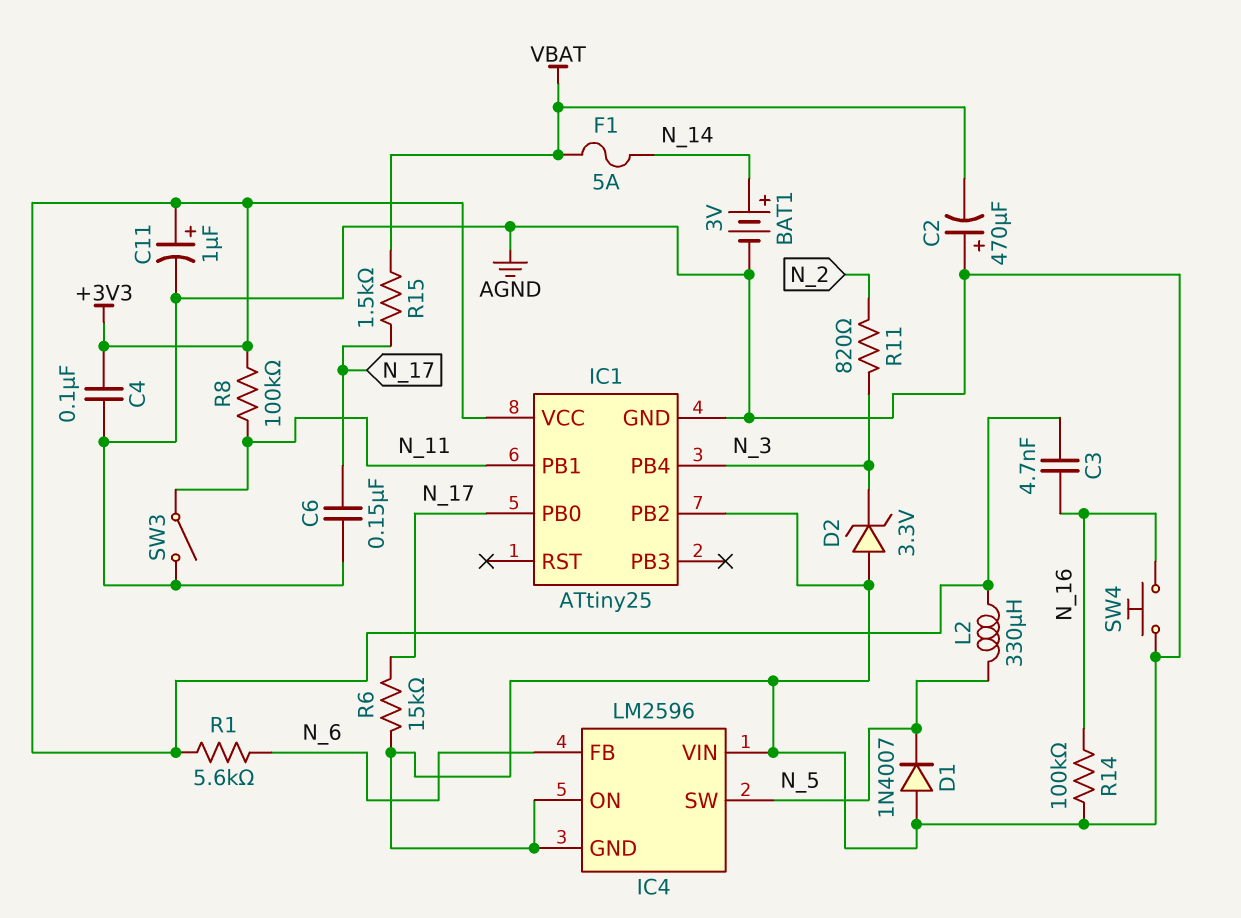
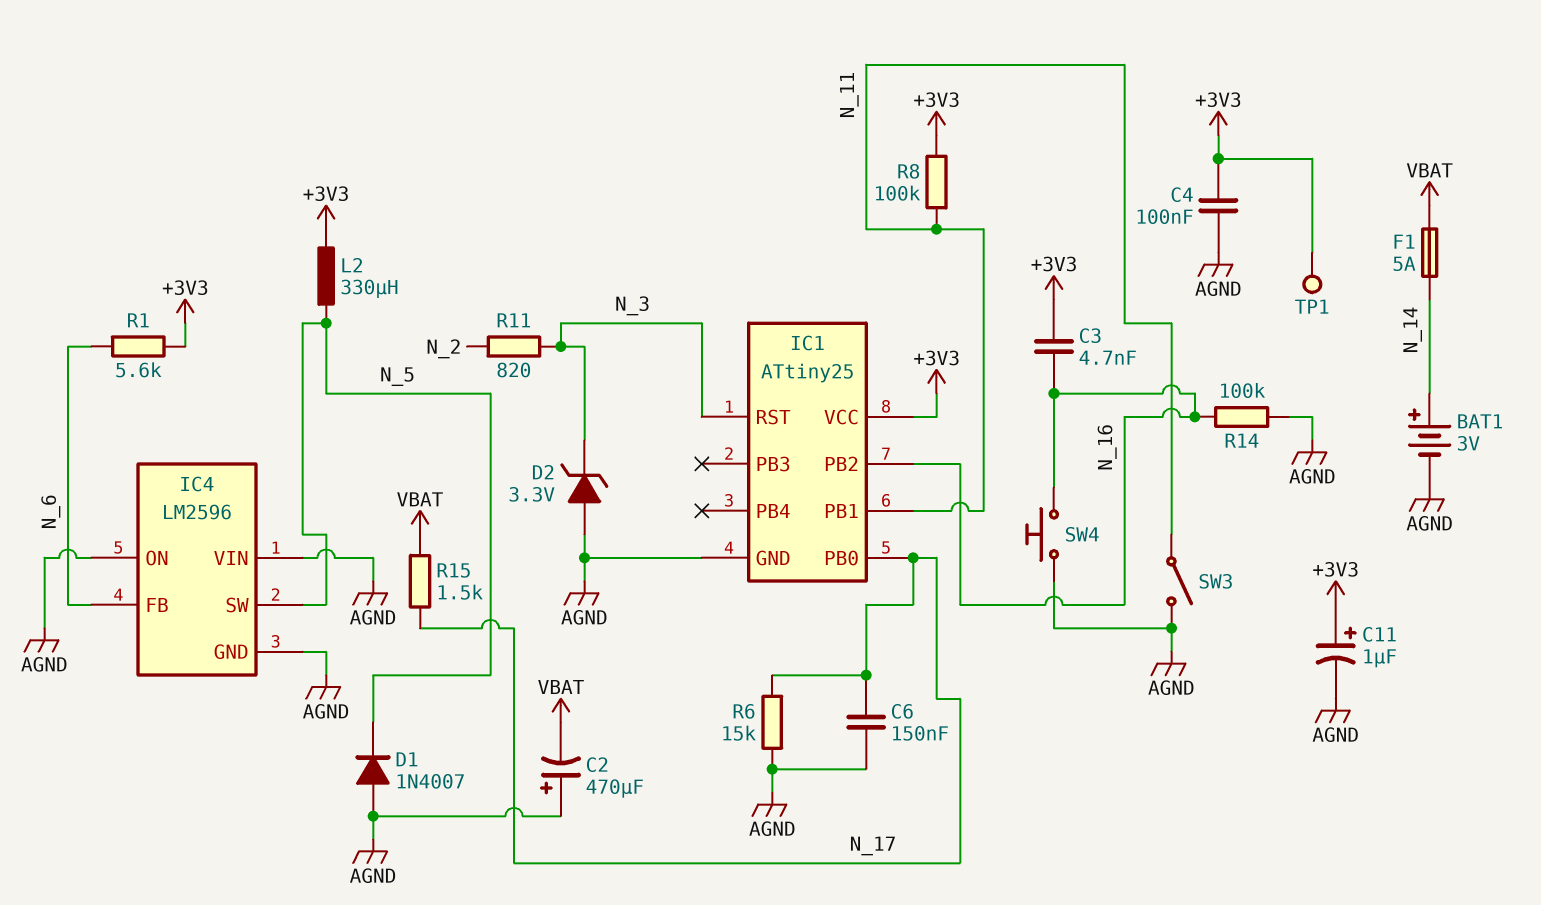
IC1 pin PB2: AGND -> N_16
IC1 pin PB4: N_3 -> none
IC1 pin RST: none -> N_3
TP1: none -> test point (+3V3)

